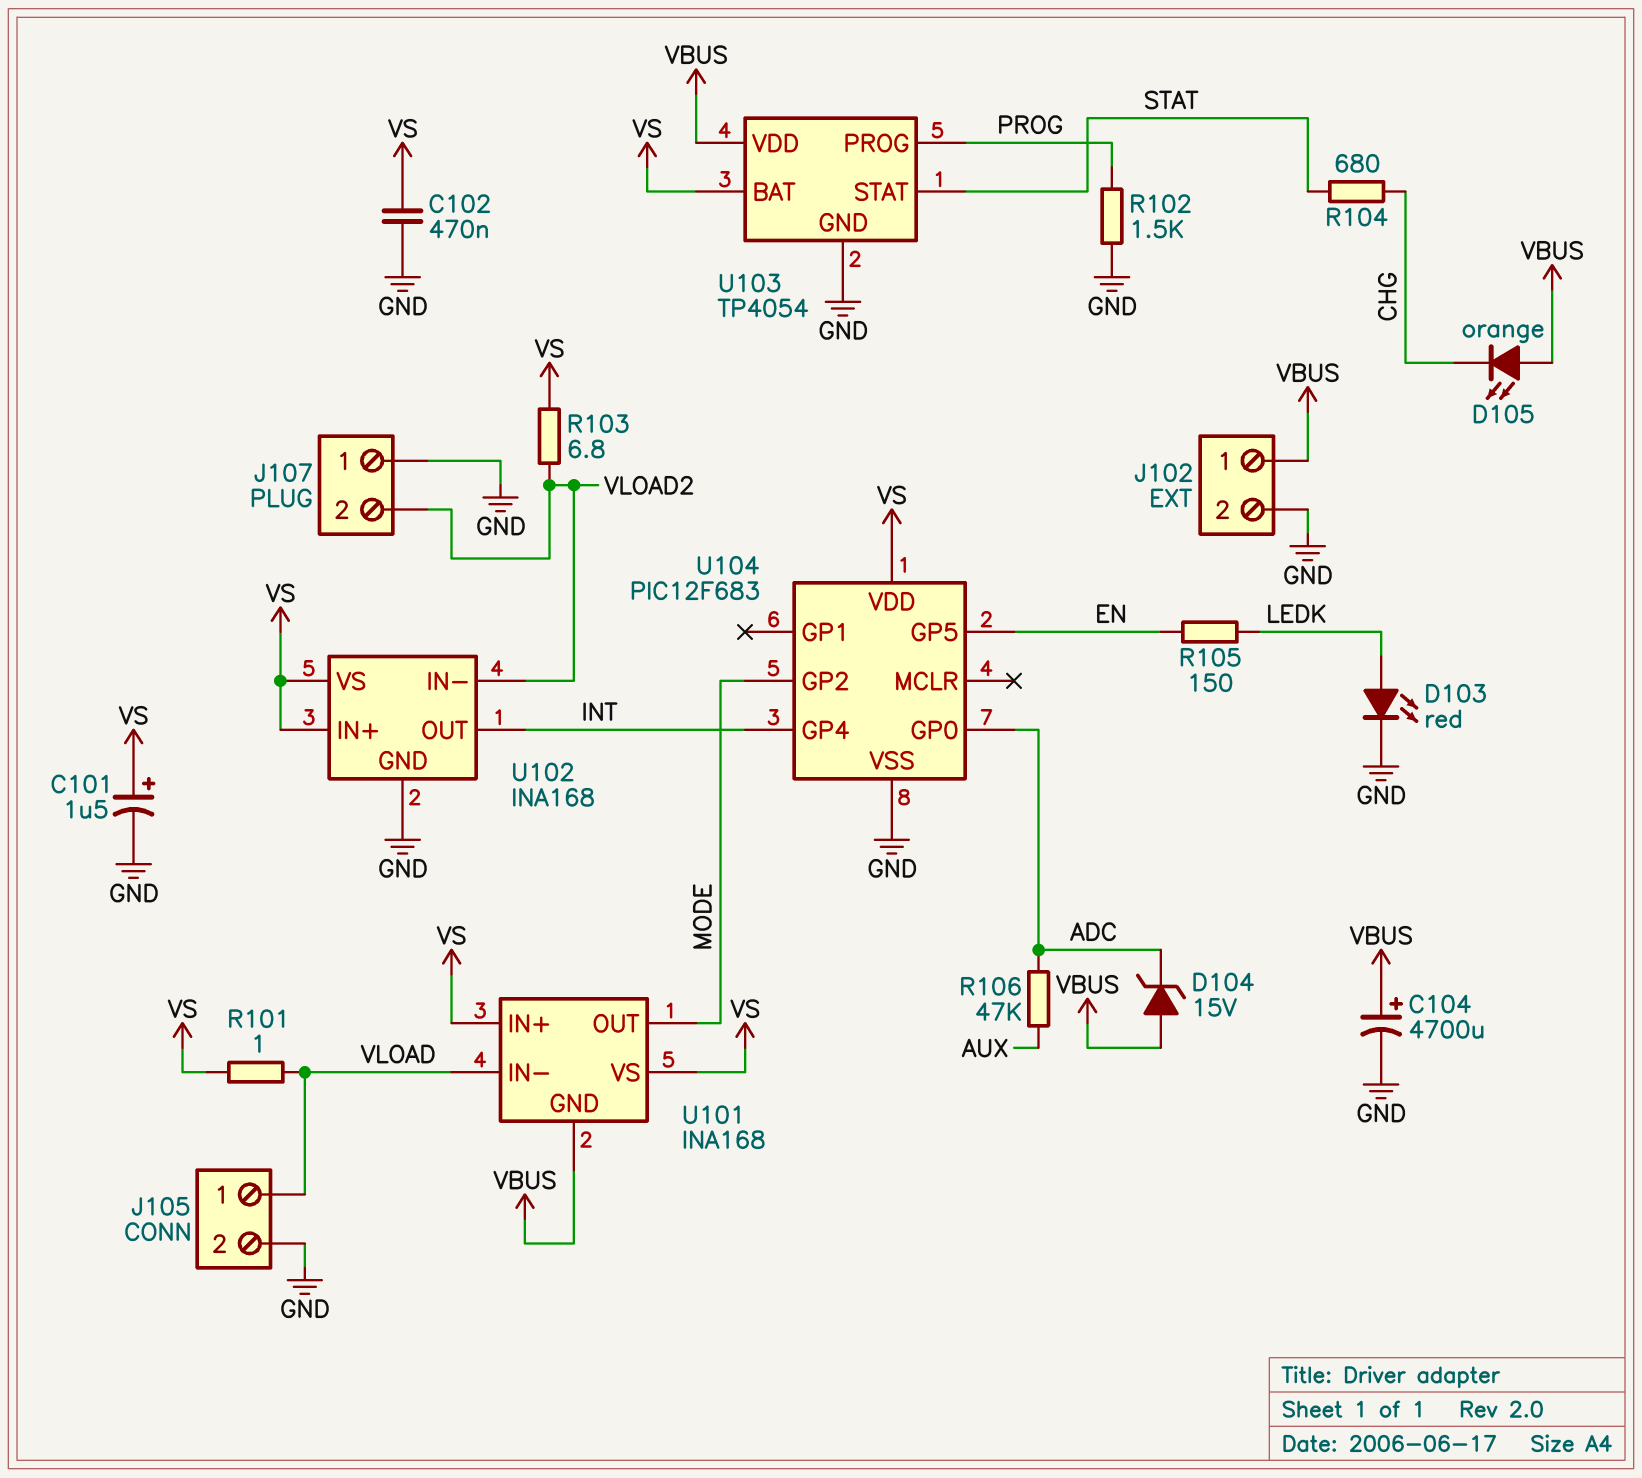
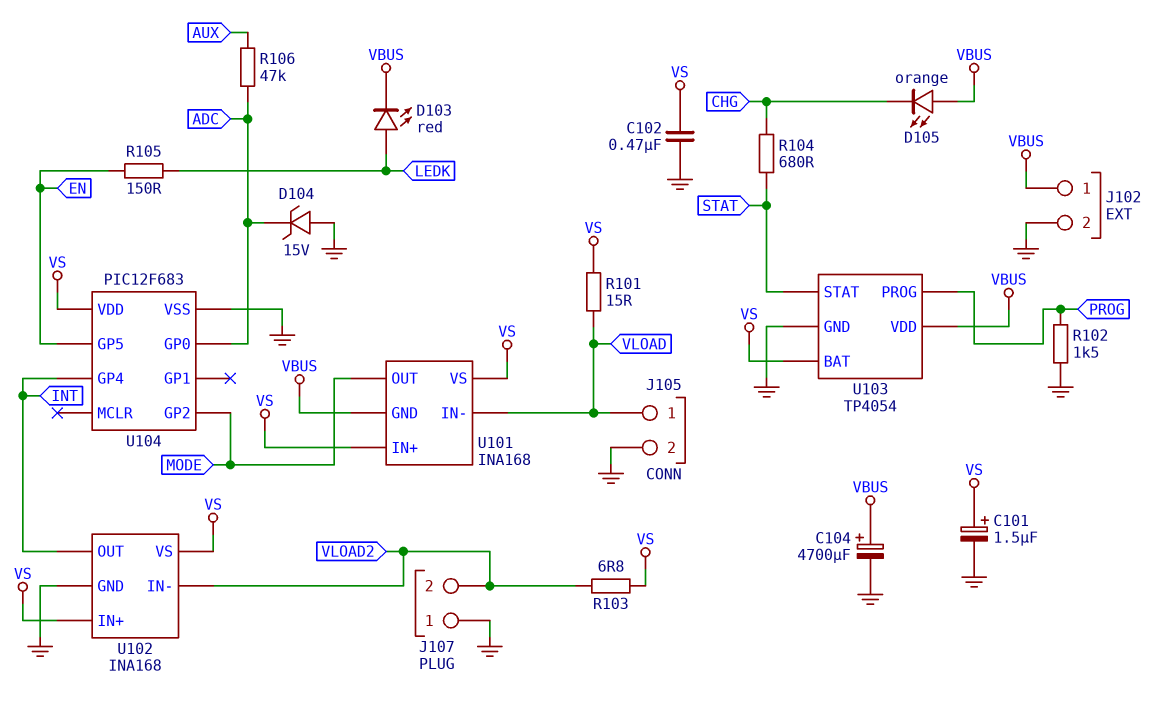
D103: LED red (A LEDK, K GND) -> LED red (A LEDK, K VBUS)
D104: zener 15V (A VBUS, K ADC) -> zener 15V (A GND, K ADC)
R101: 1 (VLOAD, VS) -> 15 (VLOAD, VS)

